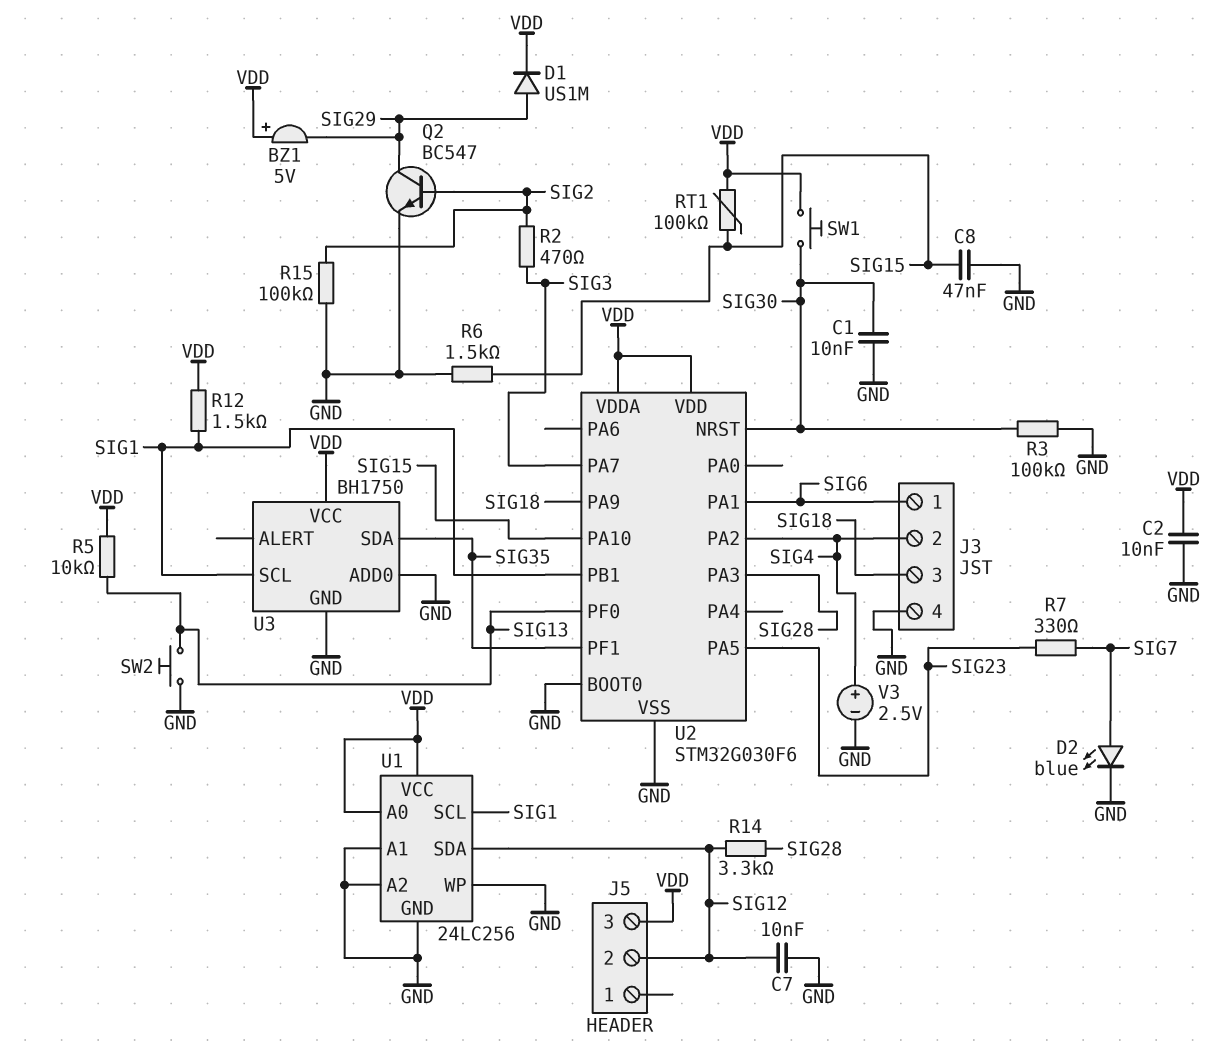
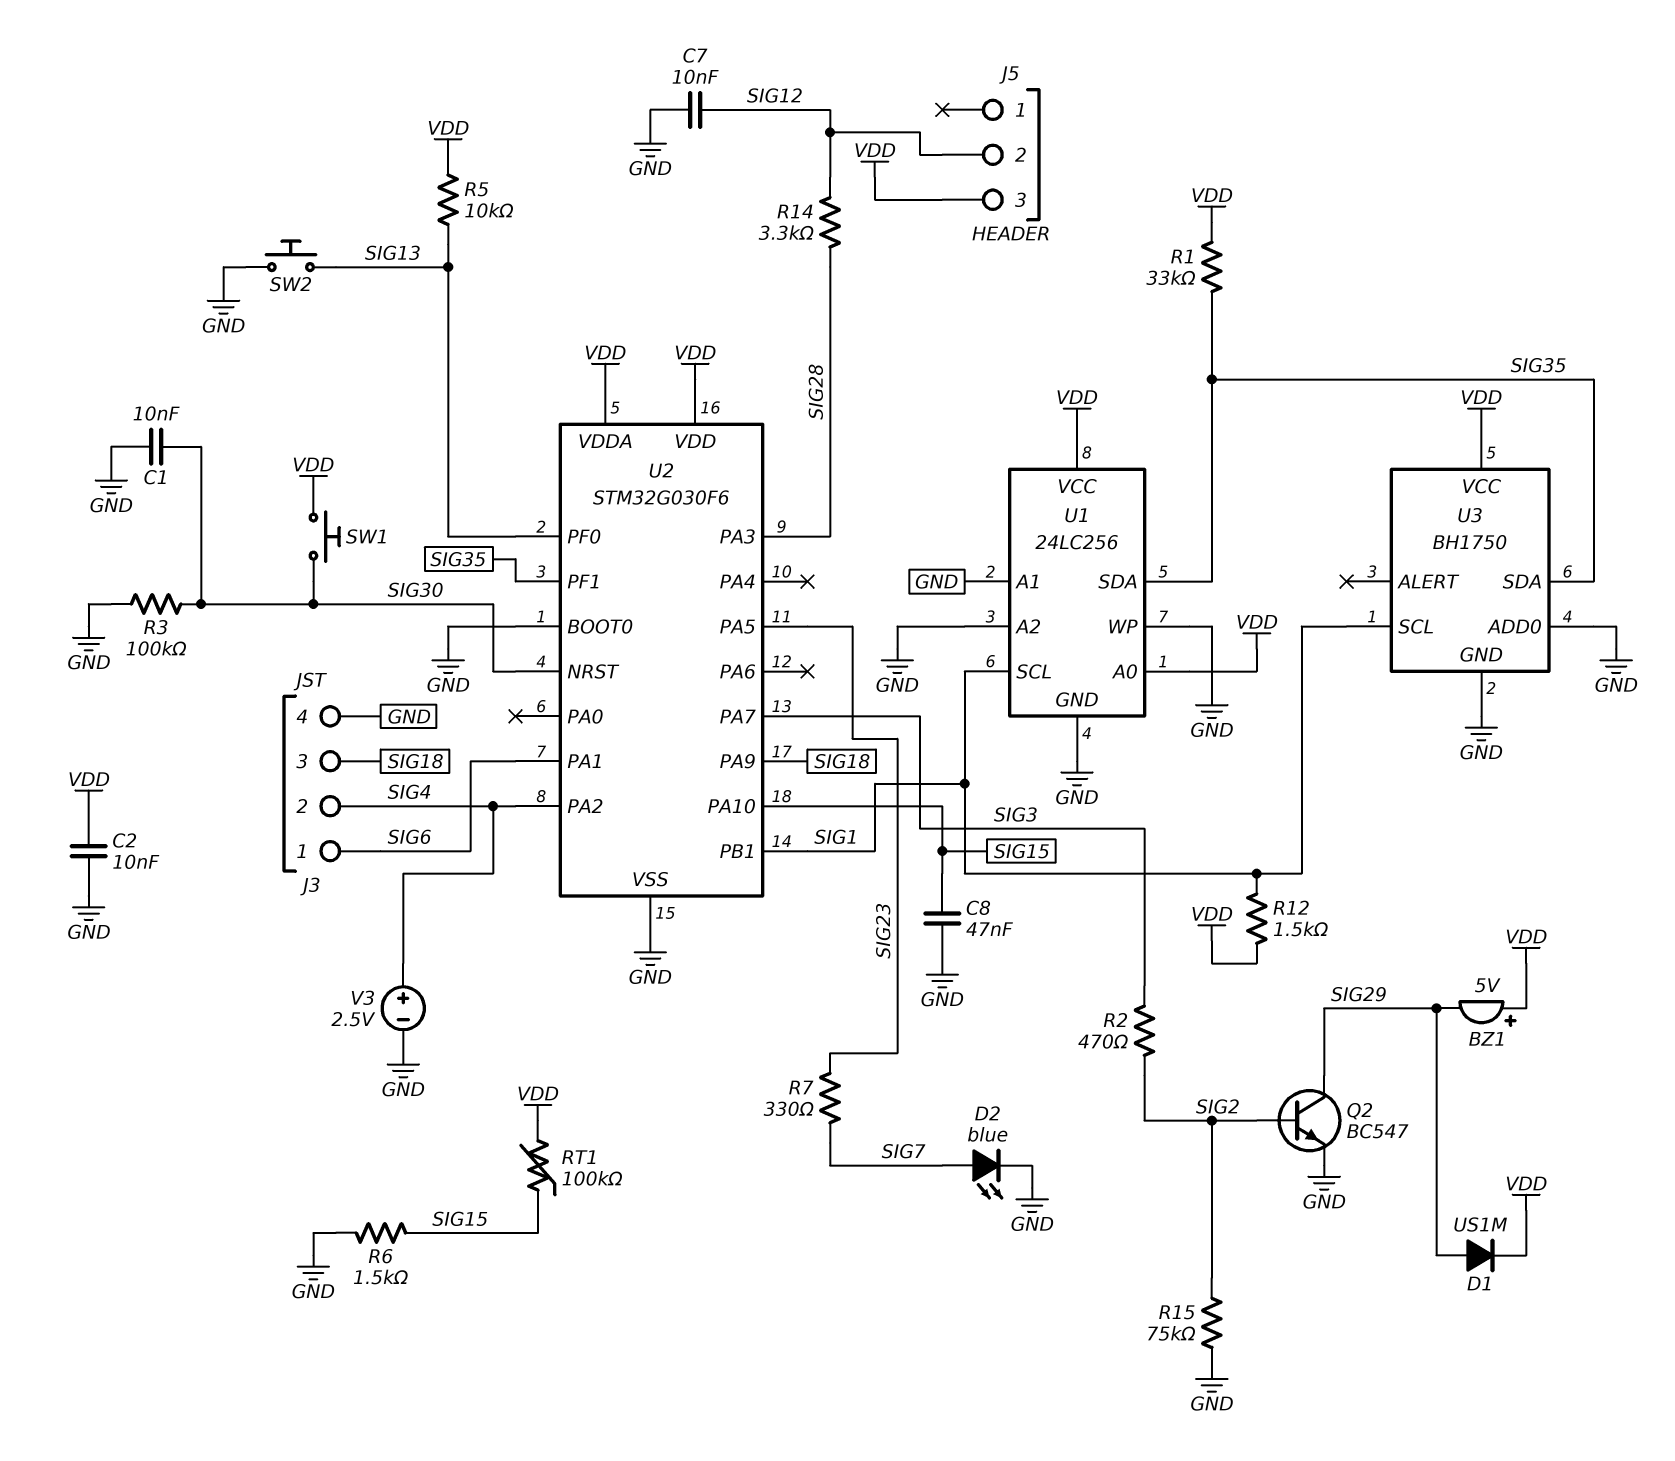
R1: none -> 33k (SIG35, VDD)
R15: 100k (GND, SIG2) -> 75k (GND, SIG2)
U1 pin SDA: SIG12 -> SIG35

